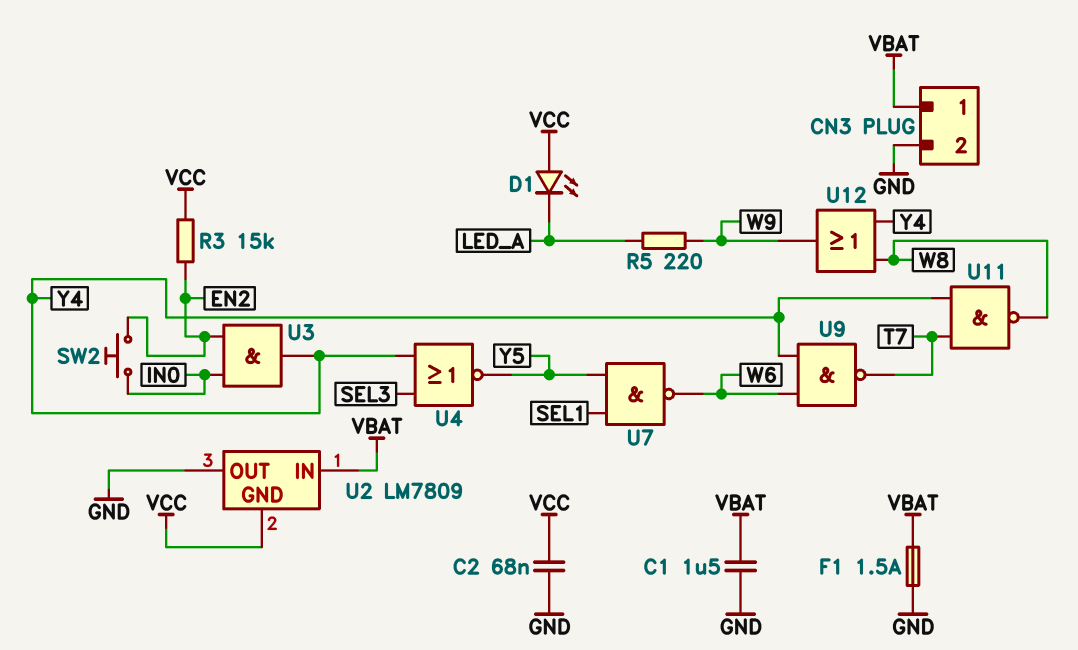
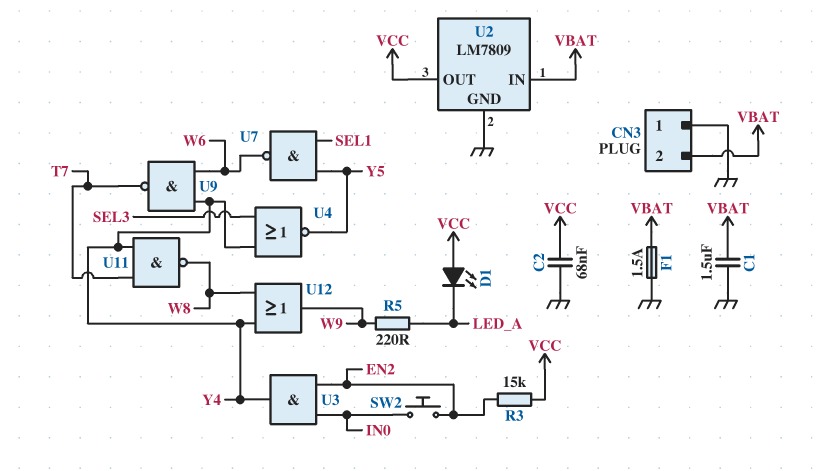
CN3 pin 1: VBAT -> GND
CN3 pin 2: GND -> VBAT
U2 pin GND: VCC -> GND
U2 pin OUT: GND -> VCC

